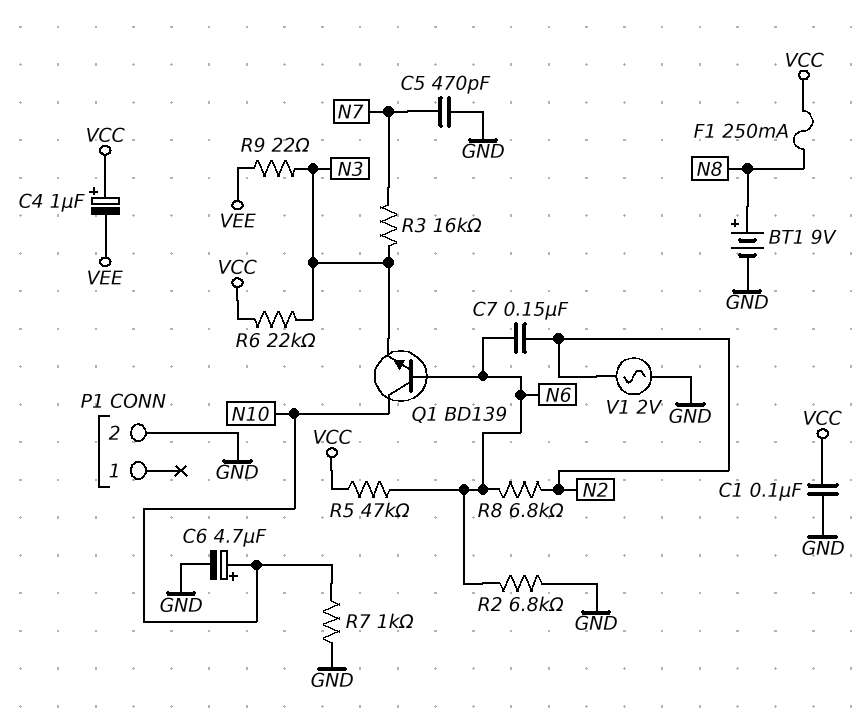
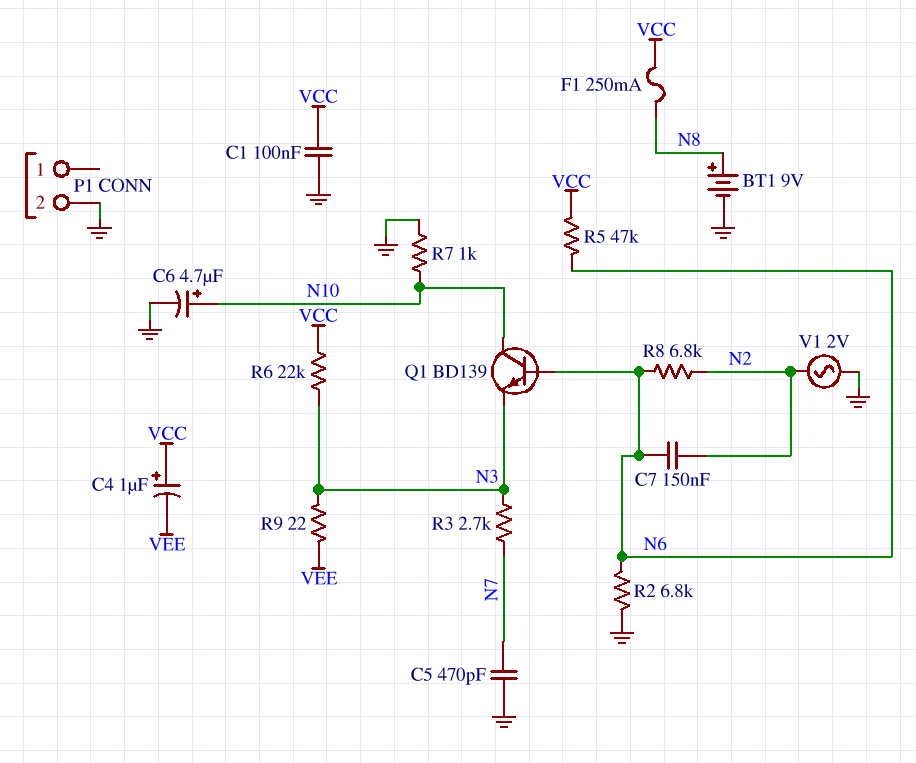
R3: 16k (N3, N7) -> 2.7k (N3, N7)

